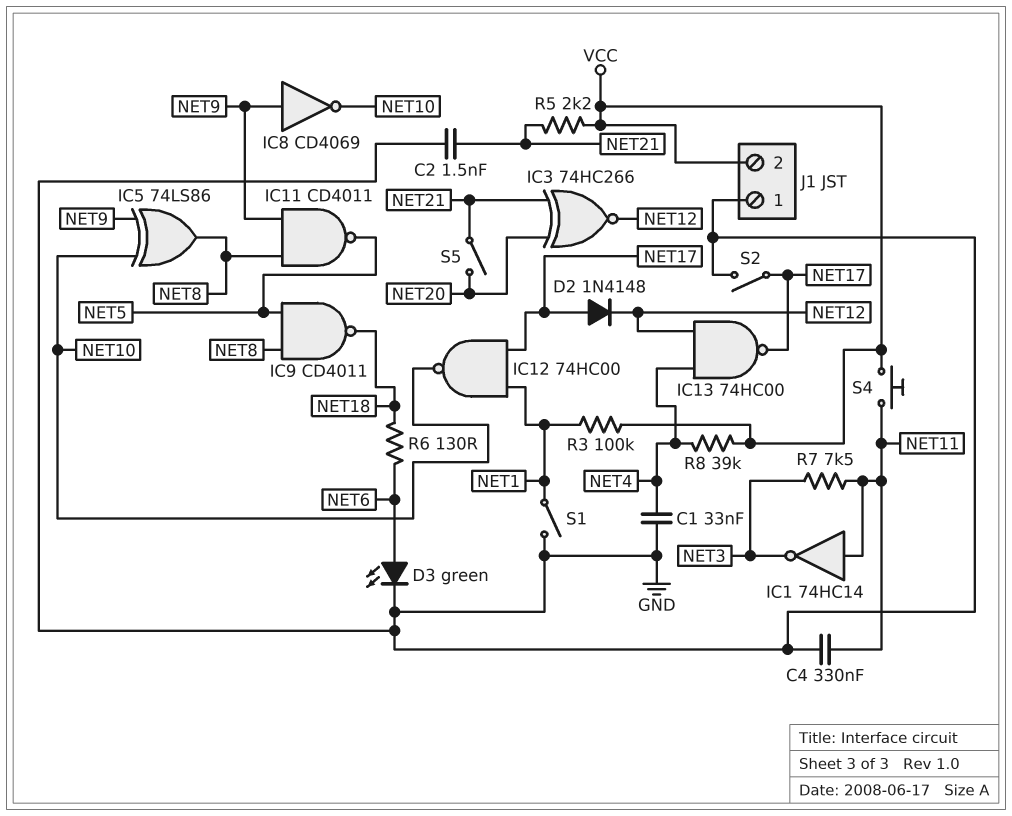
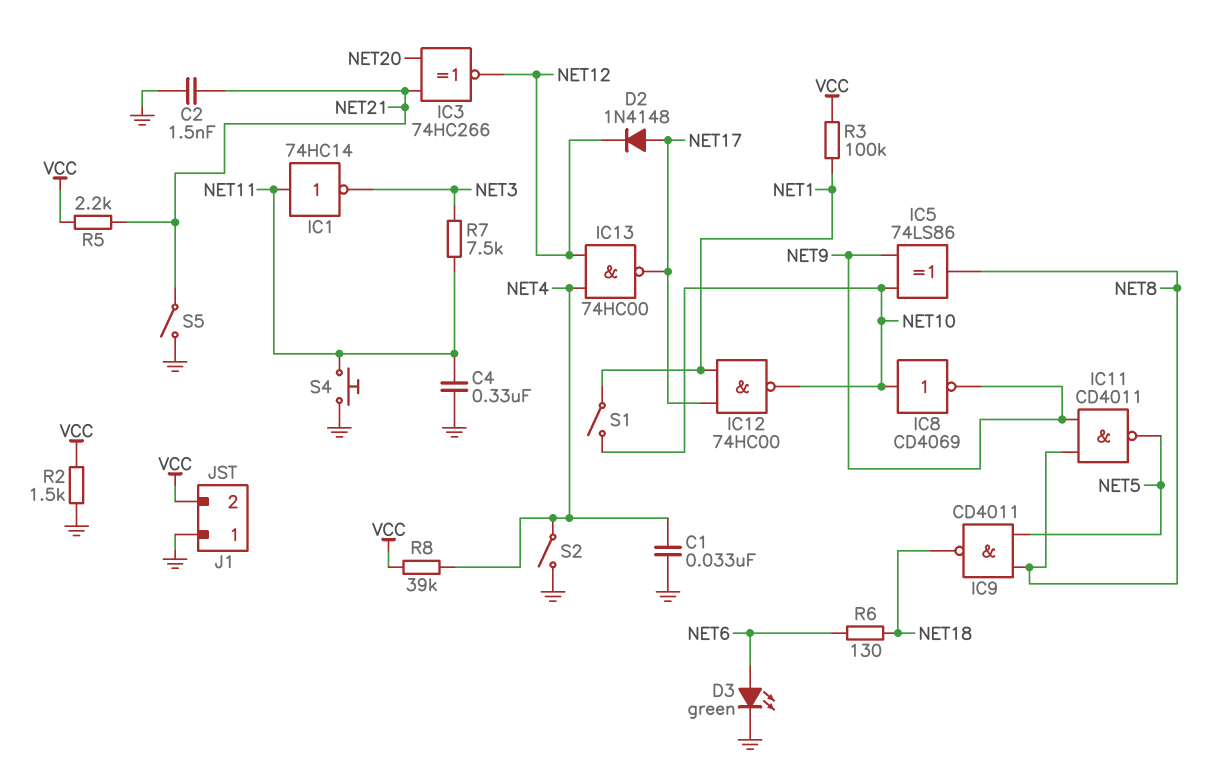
IC8: NOT CD4069 (in NET9, out NET10) -> NOT CD4069 (in NET10, out NET9)
R2: none -> 1.5k (GND, VCC)
S1: switch (GND, NET1) -> switch (NET1, NET10)
S2: switch (GND, NET17) -> switch (GND, NET4)
S4: button (NET11, VCC) -> button (GND, NET11)
S5: switch (NET20, NET21) -> switch (GND, NET21)

